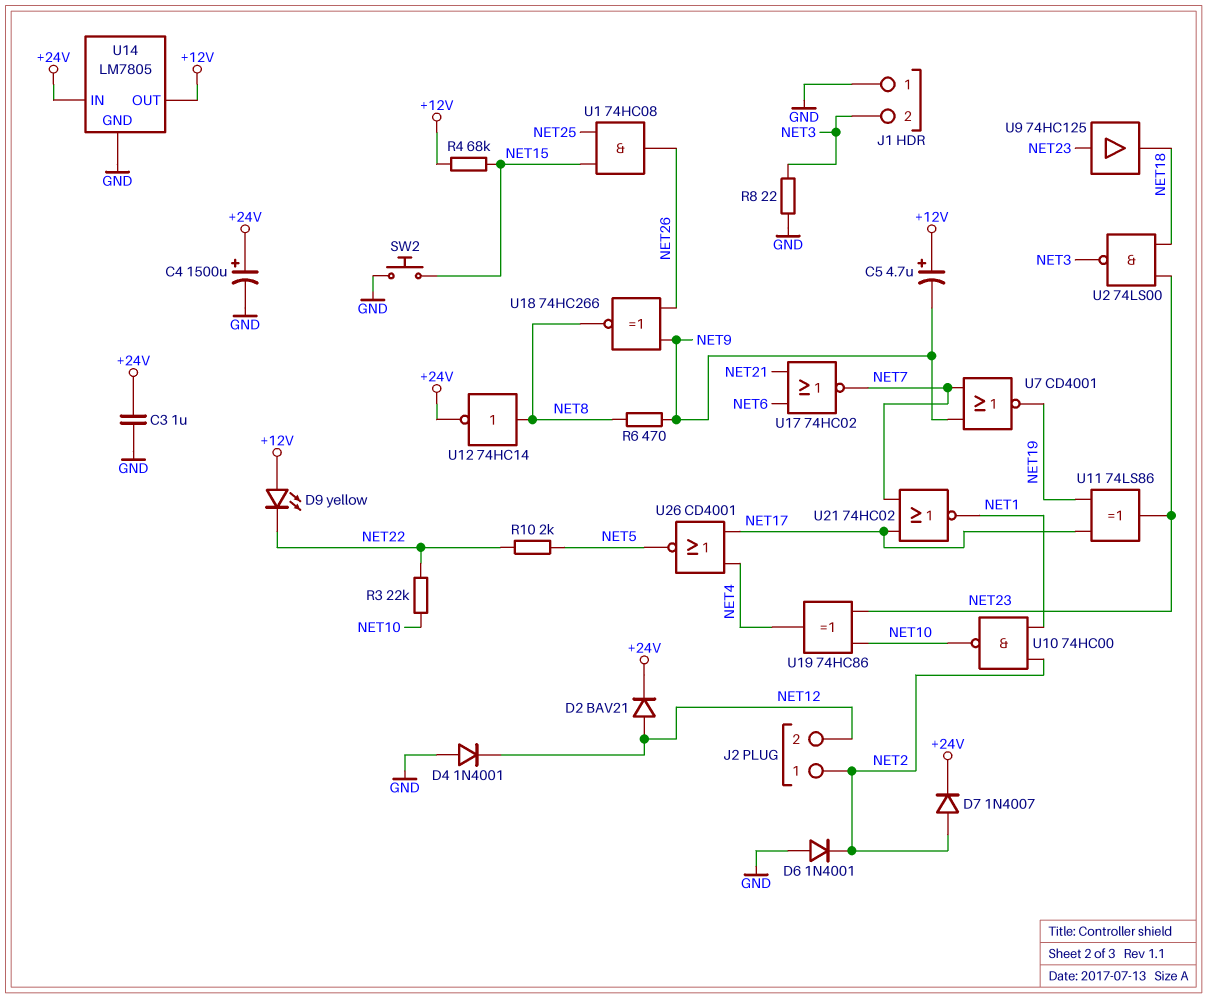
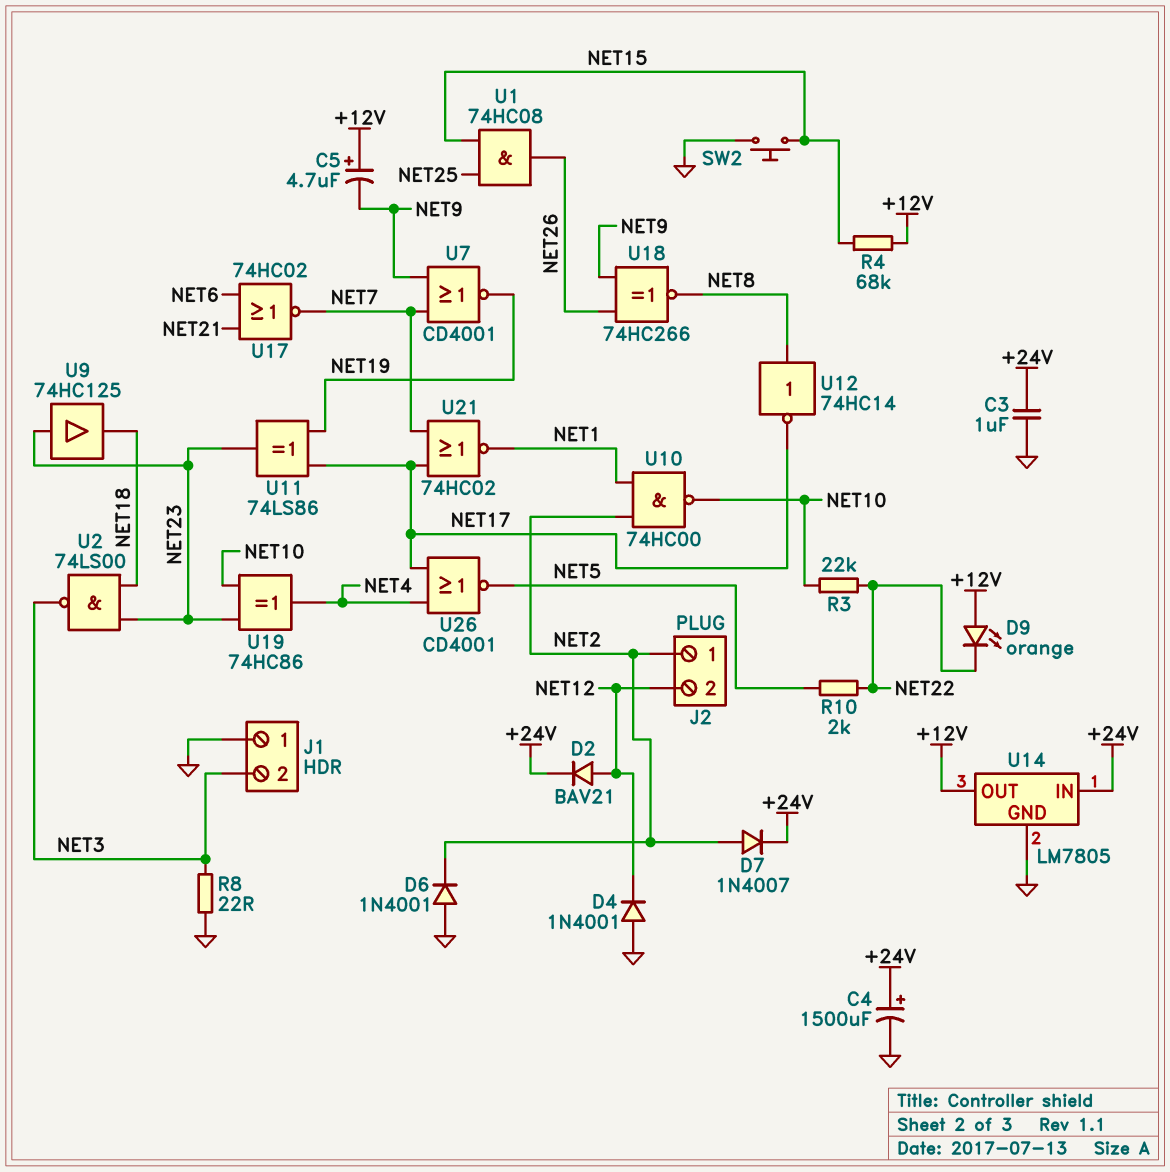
D9: LED yellow (A +12V, K NET22) -> LED orange (A +12V, K NET22)
R6: 470 (NET8, NET9) -> none
U12: NOT 74HC14 (in NET8, out +24V) -> NOT 74HC14 (in NET8, out NET17)

